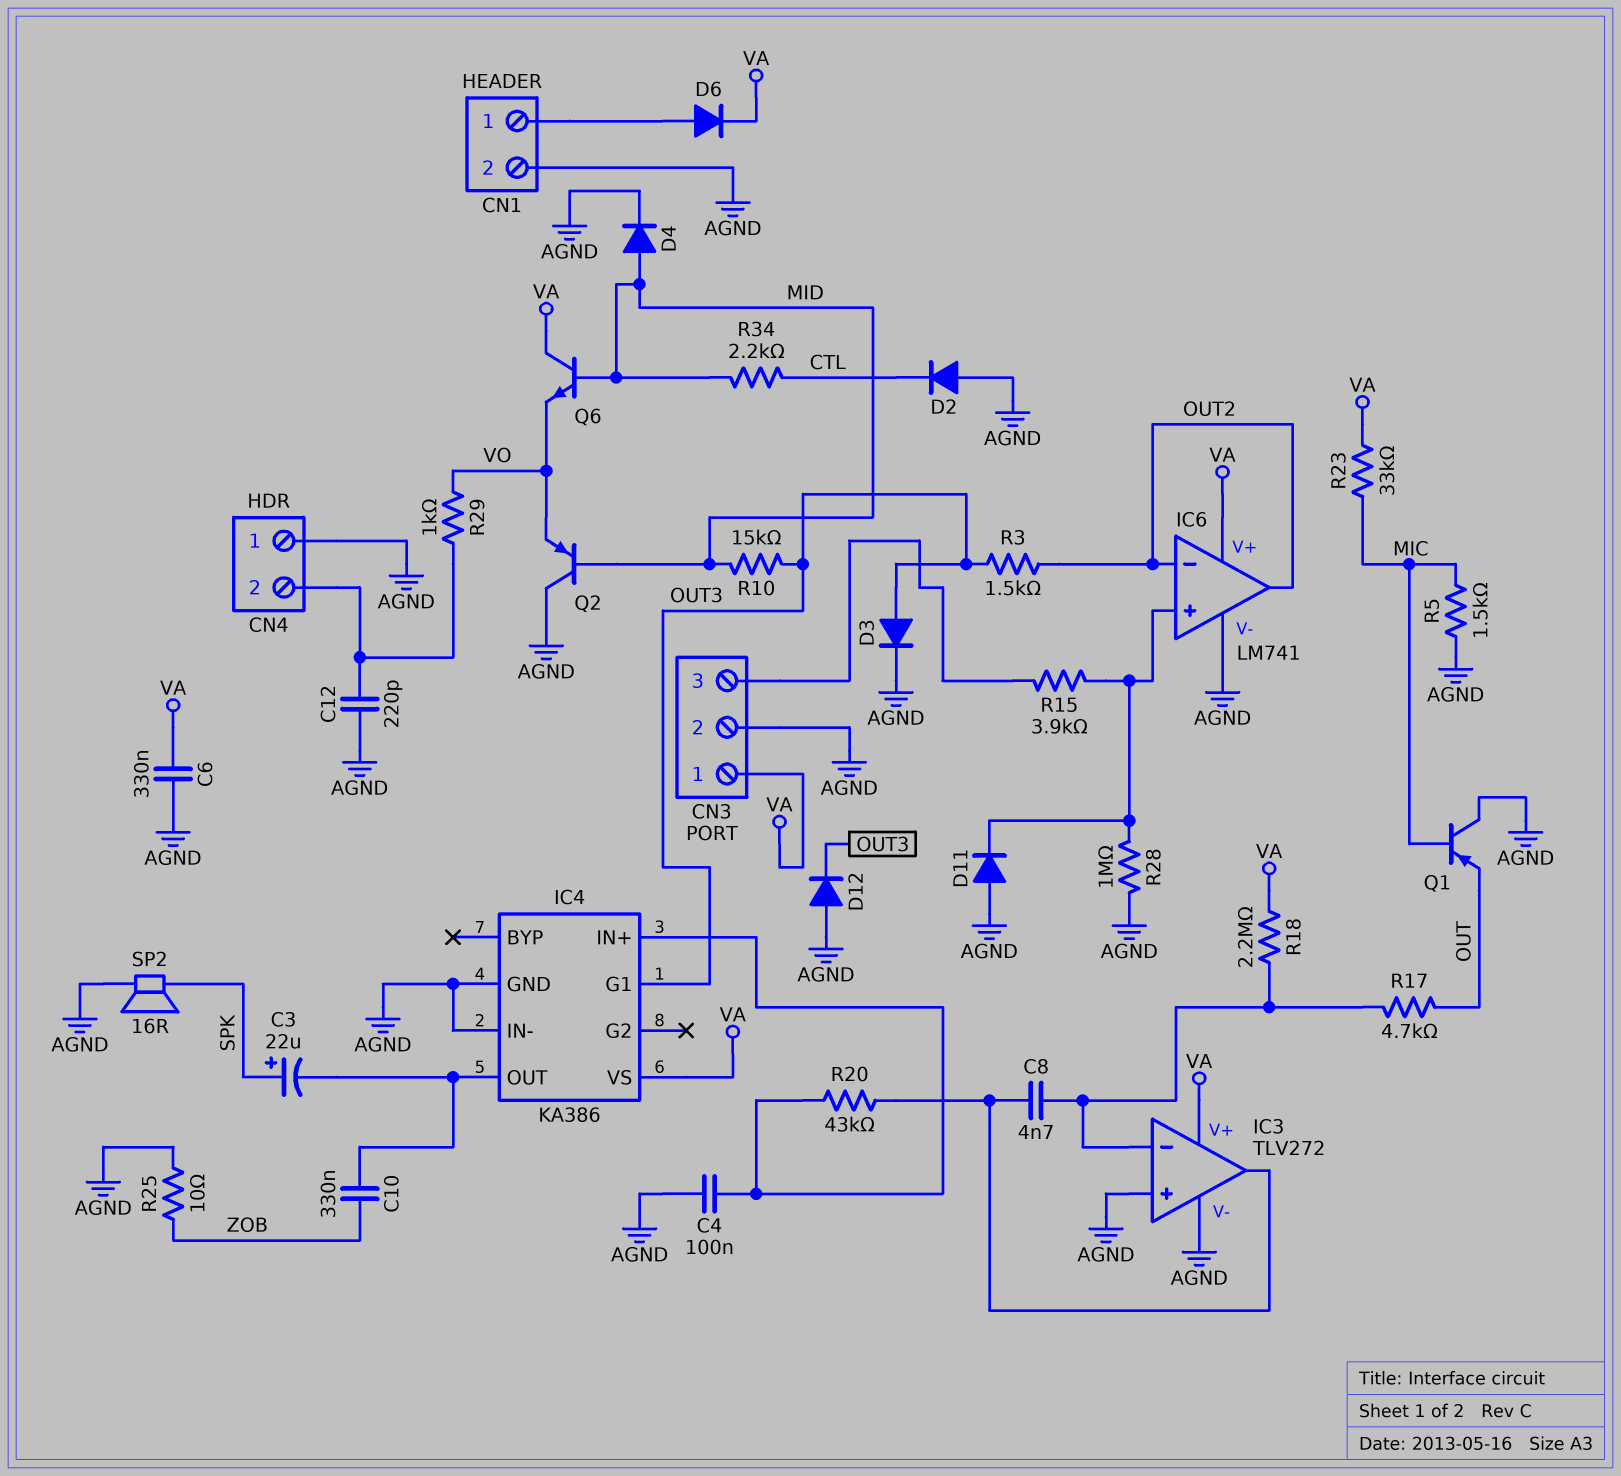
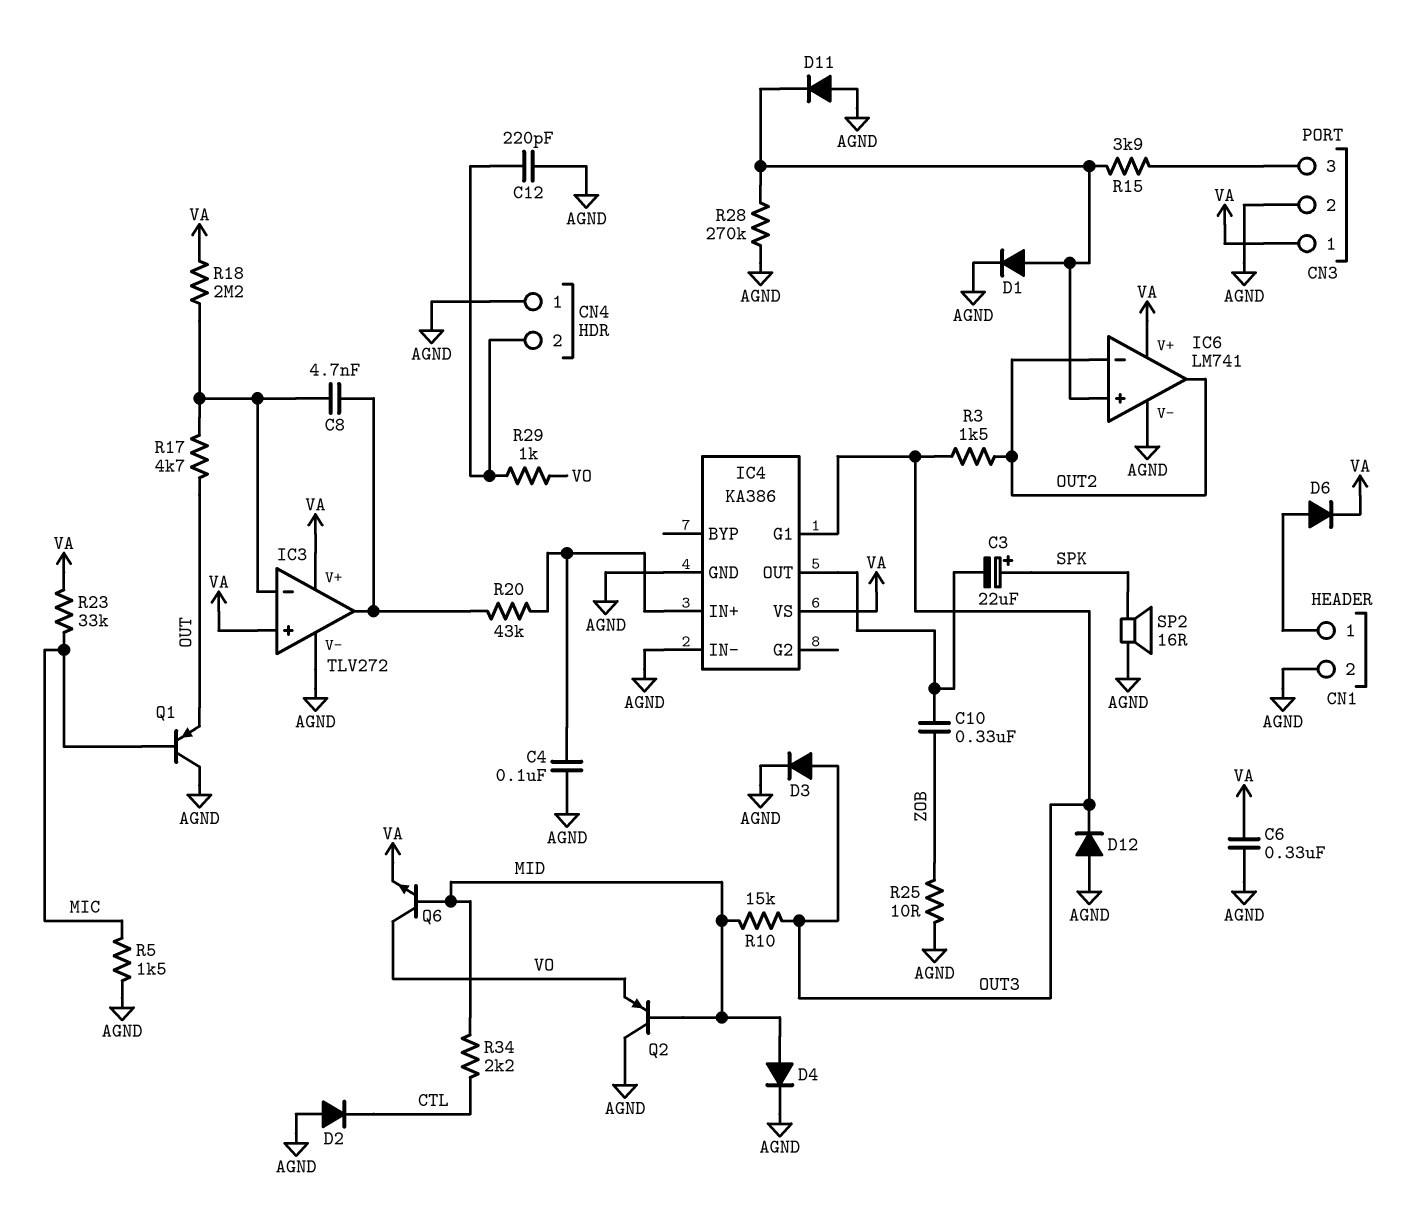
D1: none -> diode (A IC6/in+, K AGND)
IC3 pin in+: AGND -> VA
Q6: NPN (B MID, C VA, E VO) -> NPN (B MID, C VO, E VA)
R28: 1M (AGND, IC6/in+) -> 270k (AGND, IC6/in+)

